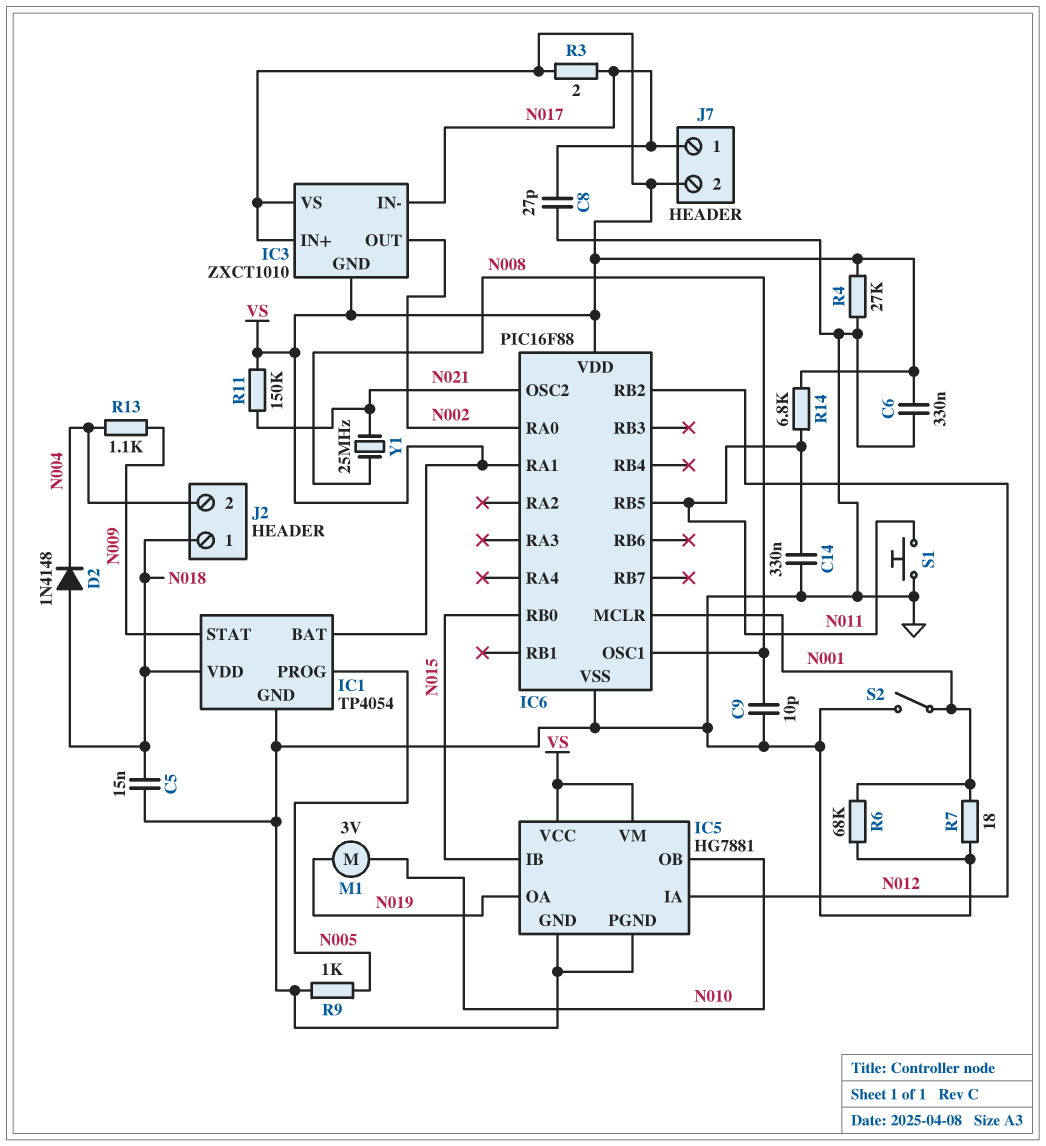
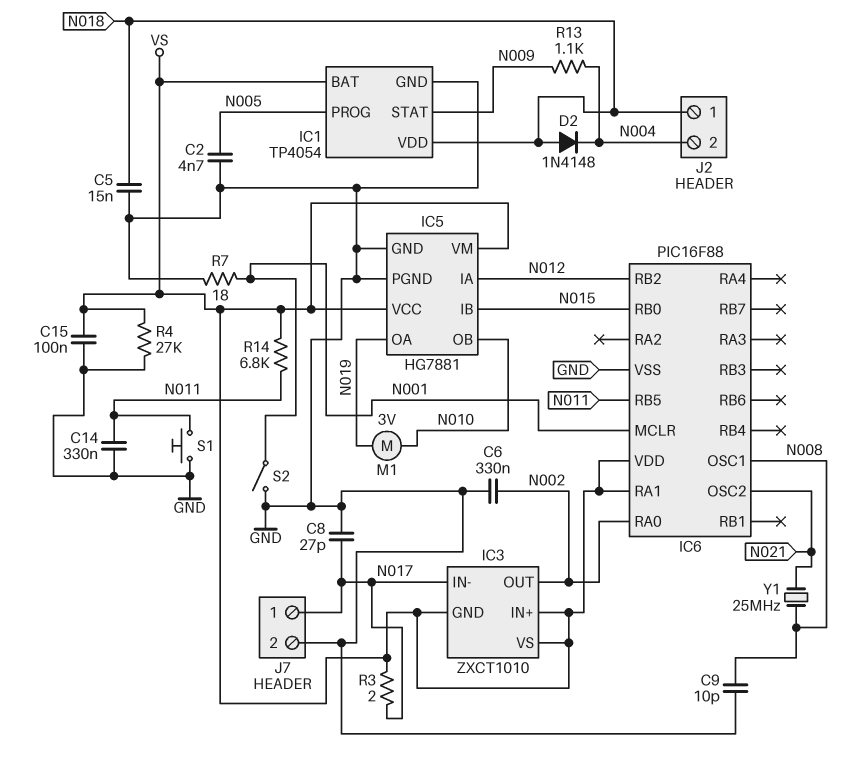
C2: none -> 4.7nF (GND, N005)
C6: 330nF (GND, VS) -> 330nF (GND, N002)
C15: none -> 100nF (GND, VS)
J7 pin 2: VS -> GND
R6: 68k (GND, N001) -> none
R9: 1k (GND, N005) -> none
R11: 150k (N021, VS) -> none

